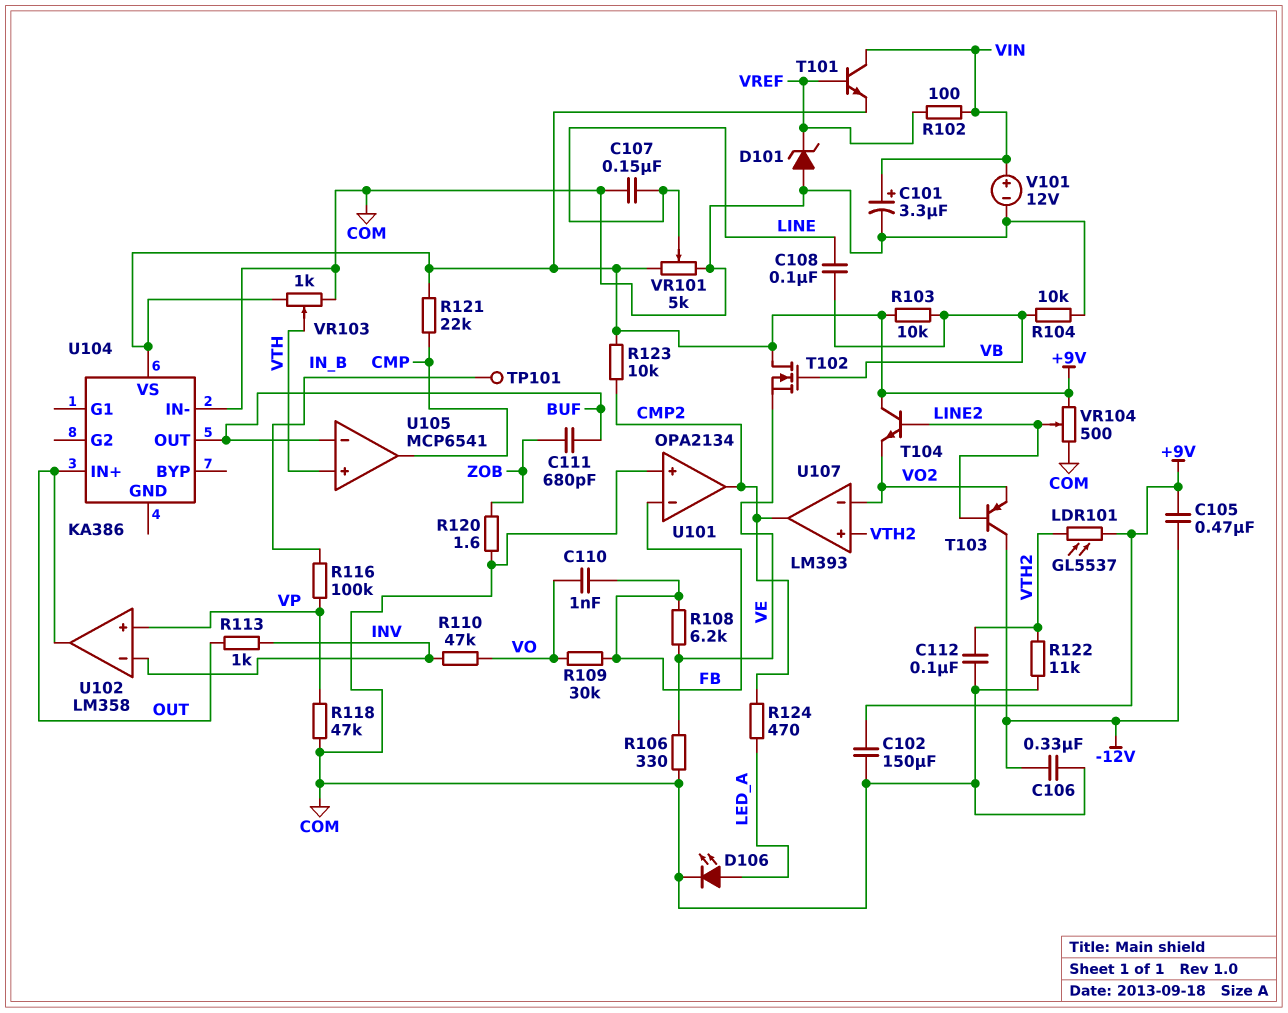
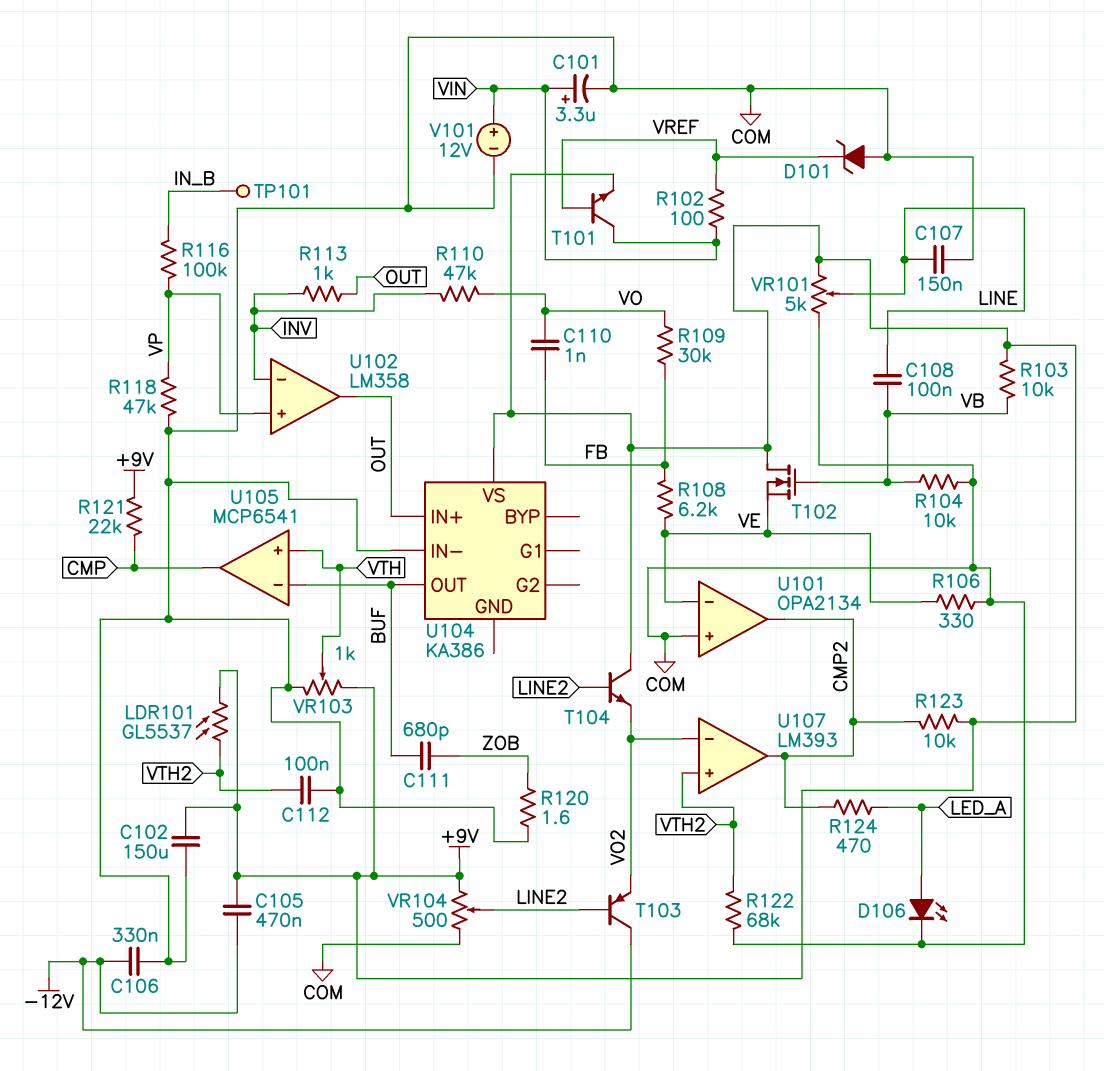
R122: 11k (COM, VTH2) -> 68k (COM, VTH2)
U101 pin in-: FB -> VE

